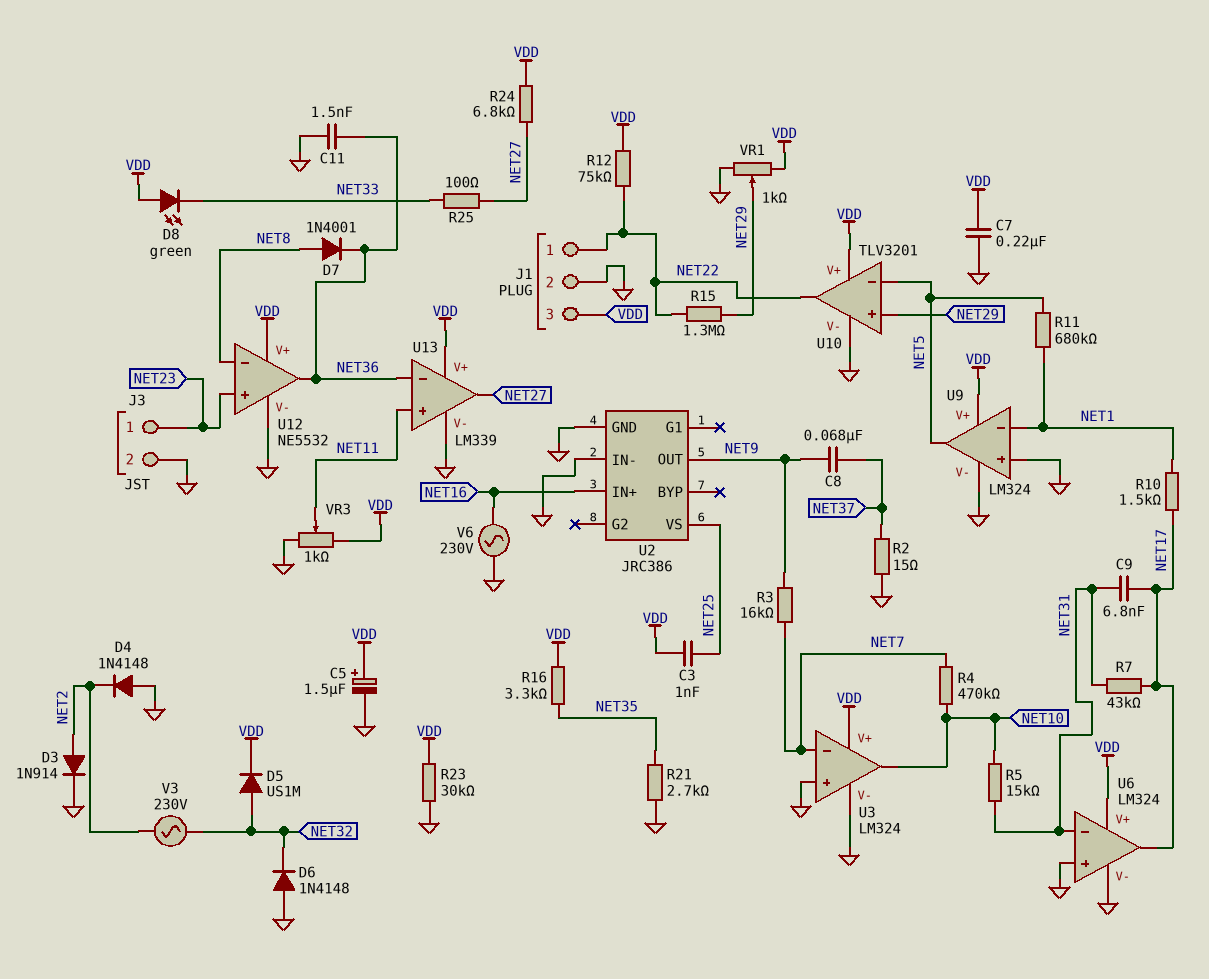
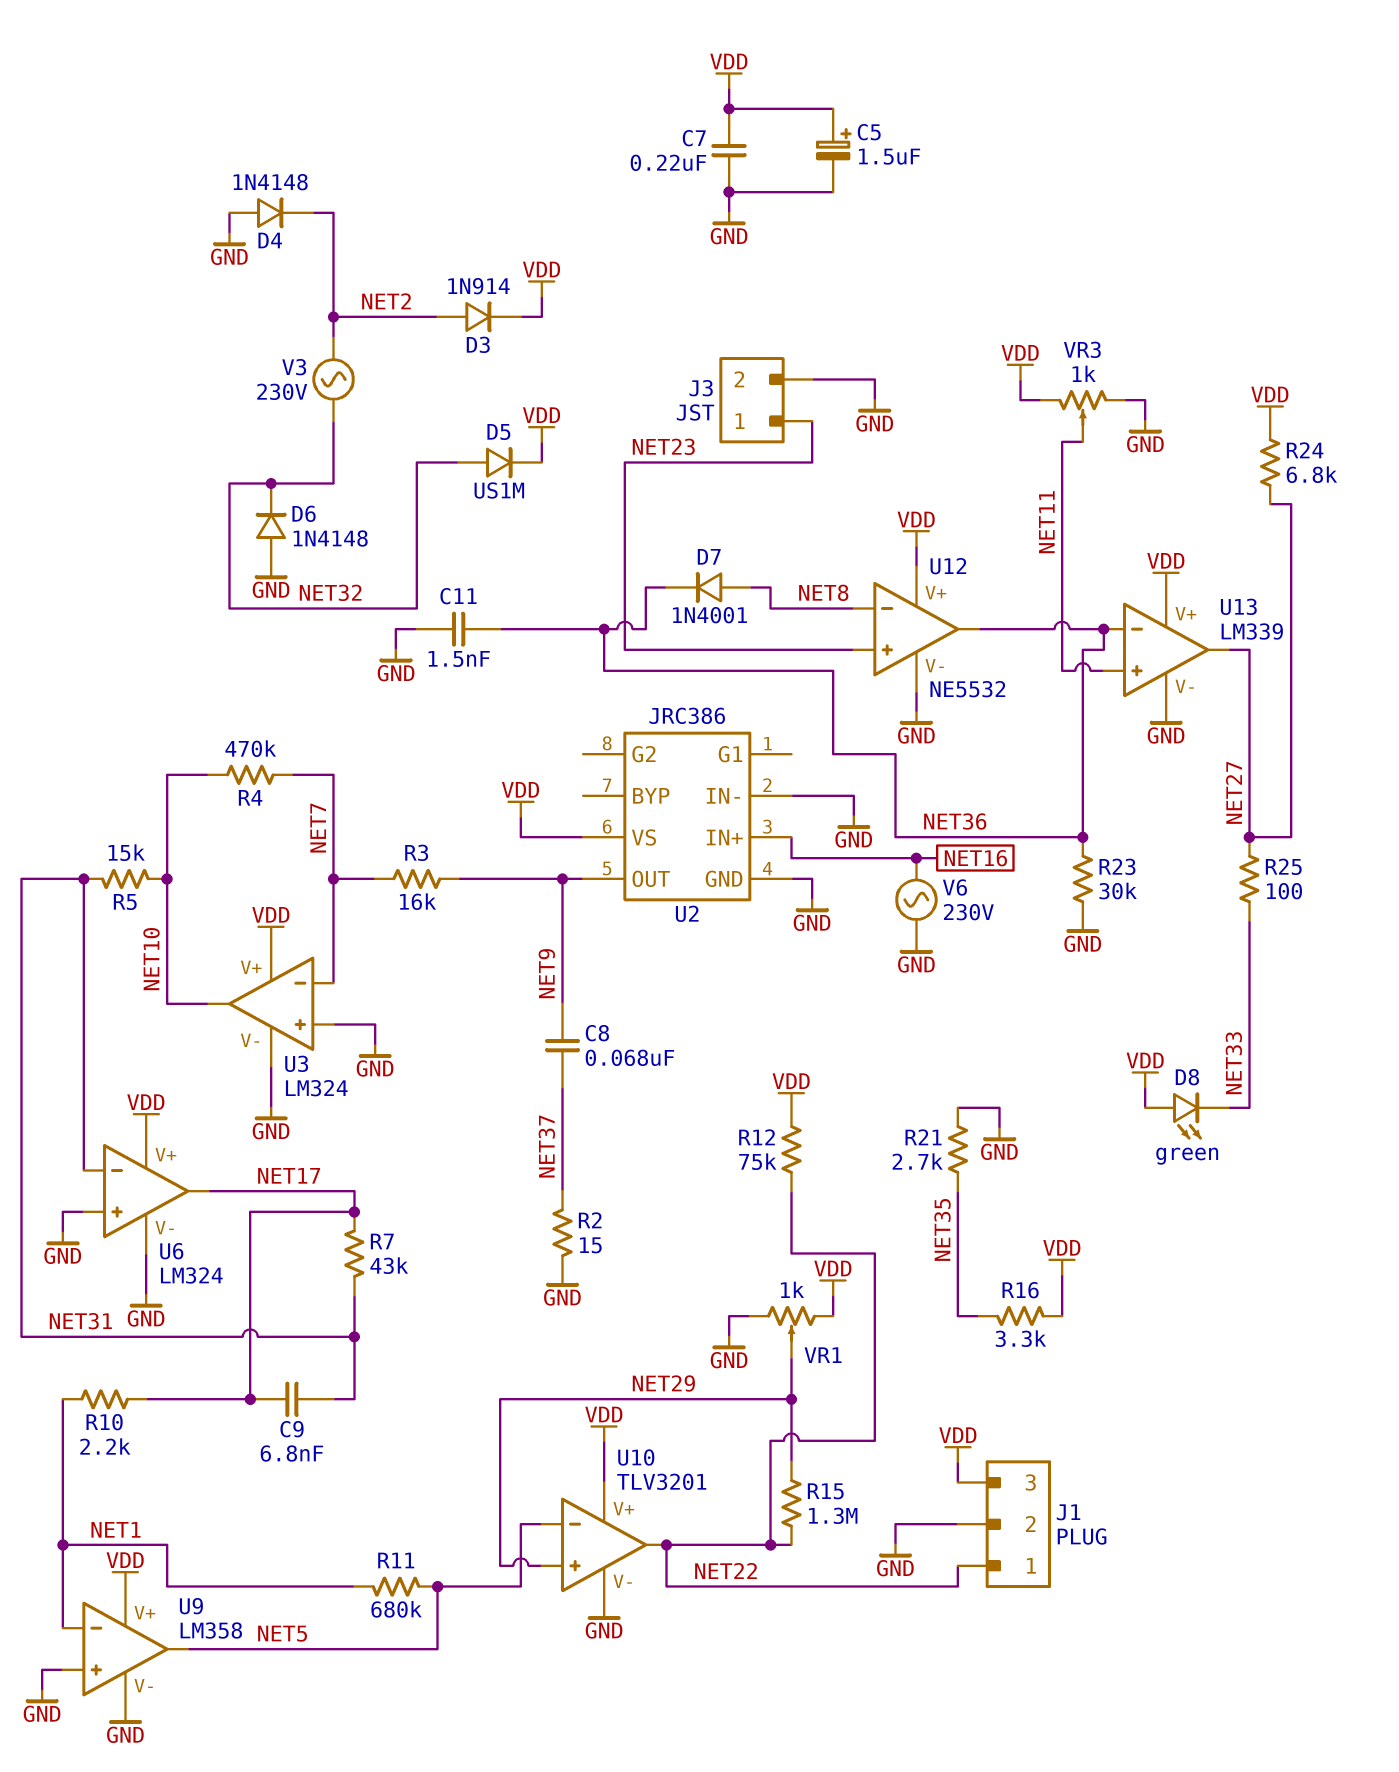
C3: 1nF (NET25, VDD) -> none
D3: diode 1N914 (A NET2, K GND) -> diode 1N914 (A NET2, K VDD)
R10: 1.5k (NET1, NET17) -> 2.2k (NET1, NET17)
R23: 30k (GND, VDD) -> 30k (GND, NET36)
U2 pin VS: NET25 -> VDD
U9: LM324 -> LM358

